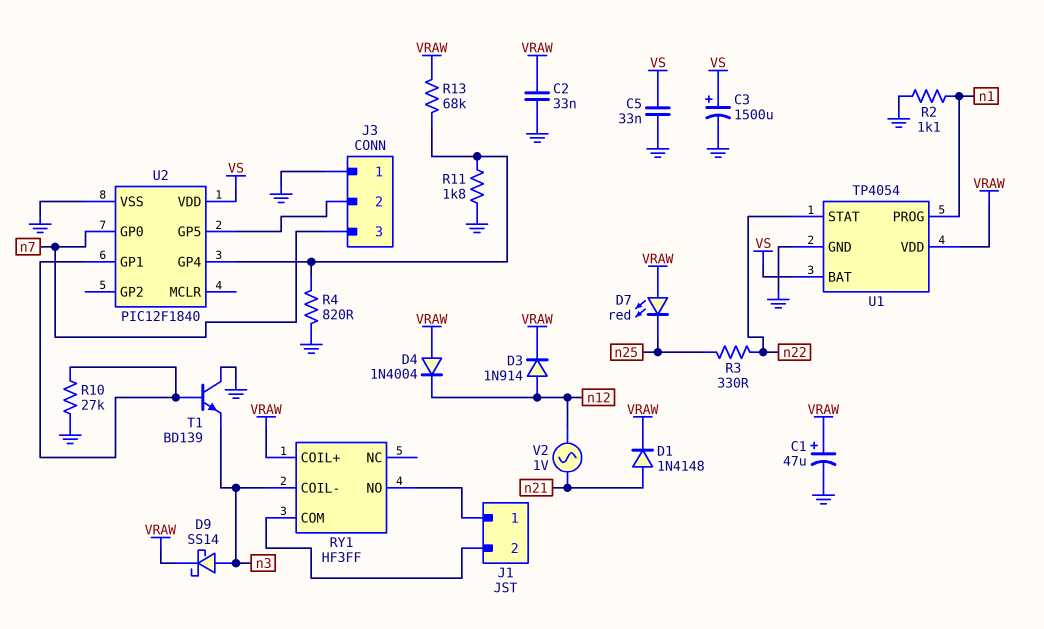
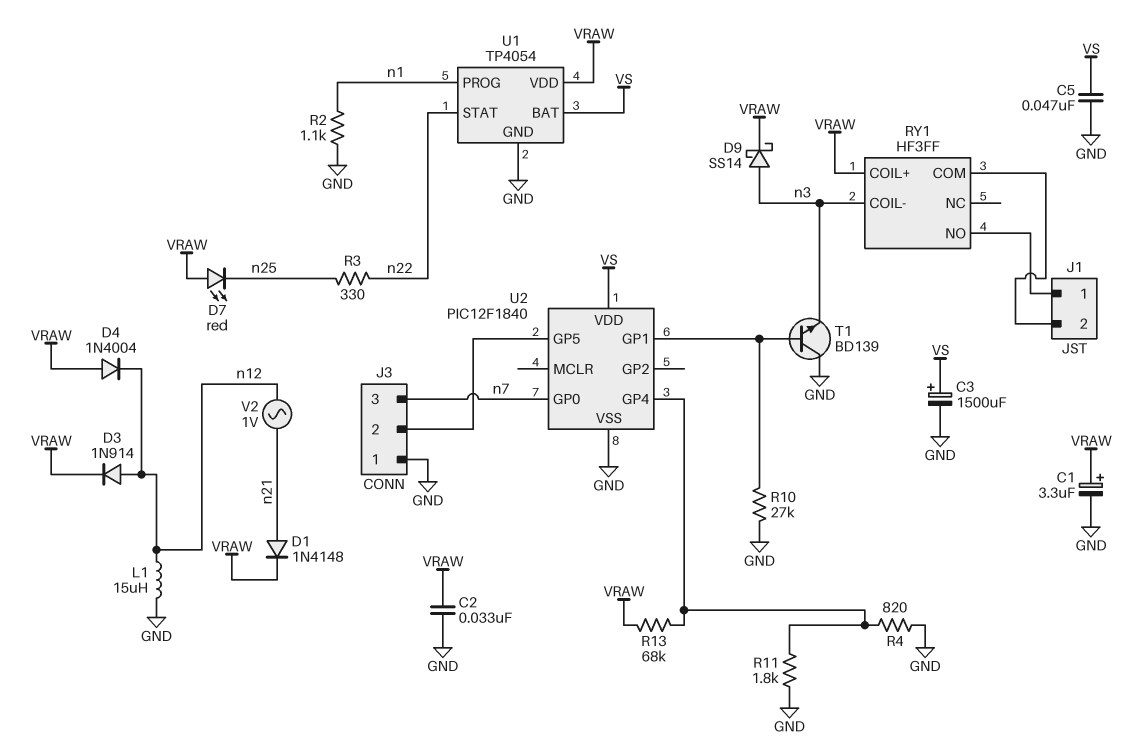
C1: 47uF (plus VRAW, minus GND) -> 3.3uF (plus VRAW, minus GND)
C5: 33nF (GND, VS) -> 47nF (GND, VS)
L1: none -> 15uH (GND, n12)

